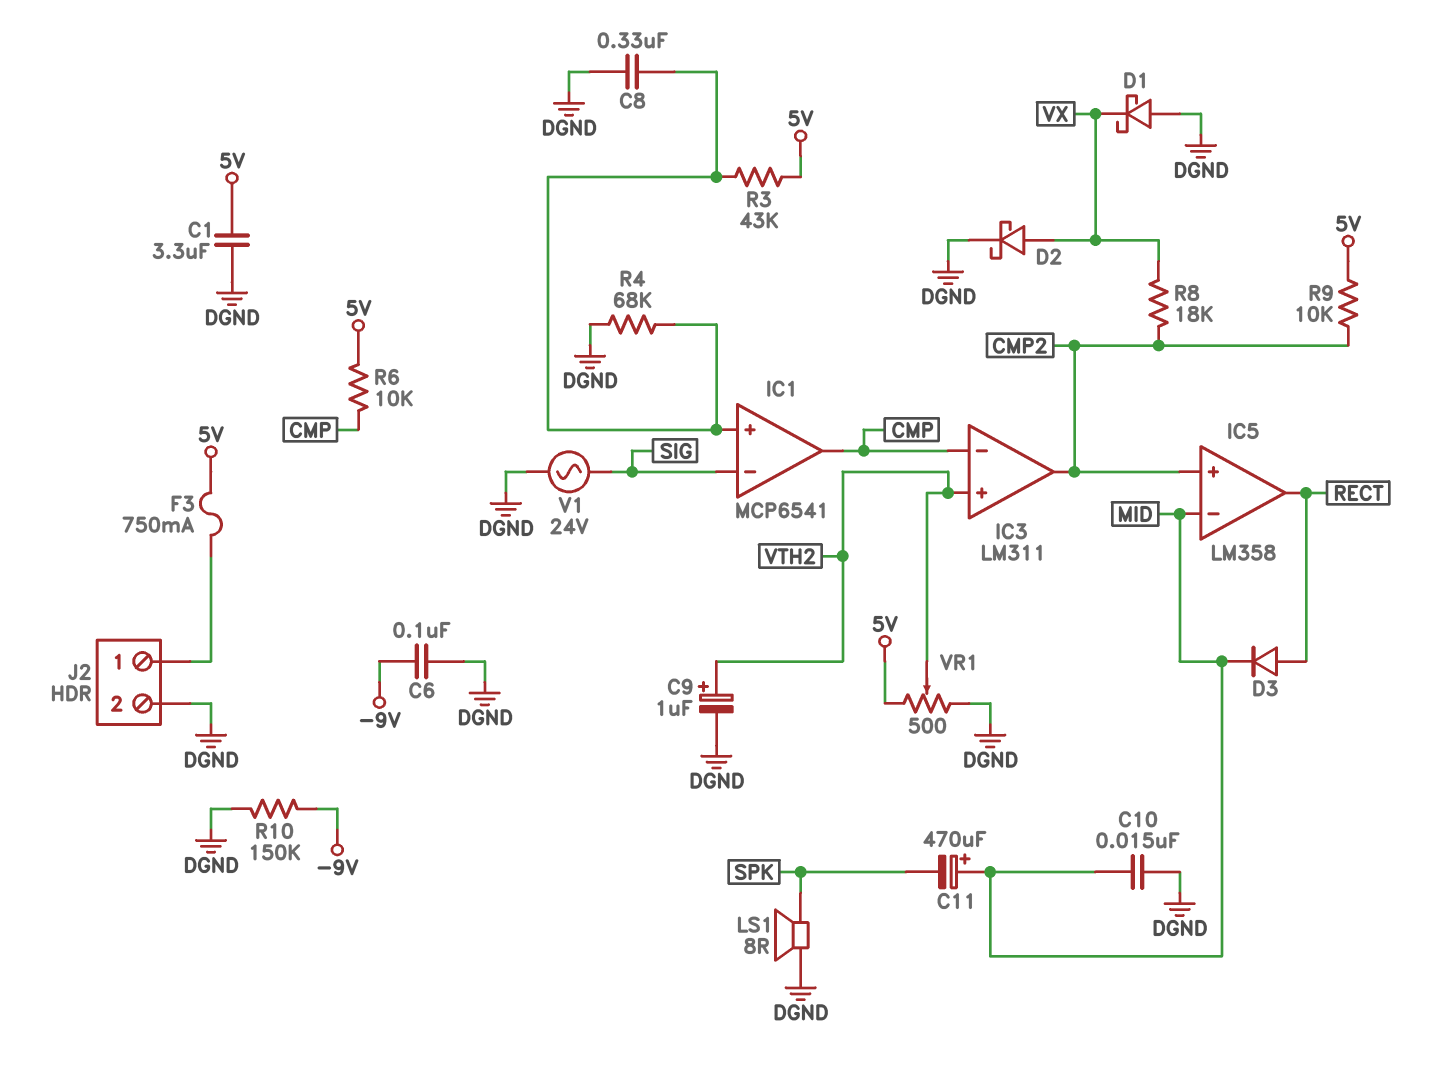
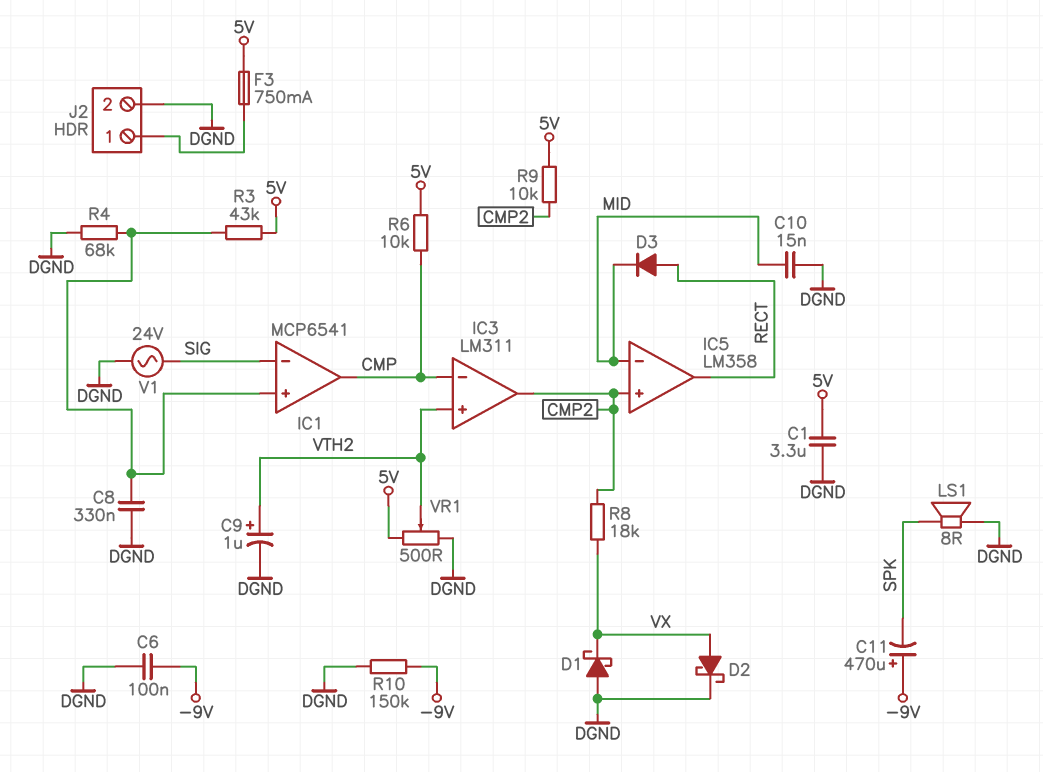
C11: 470uF (plus MID, minus SPK) -> 470uF (plus -9V, minus SPK)

